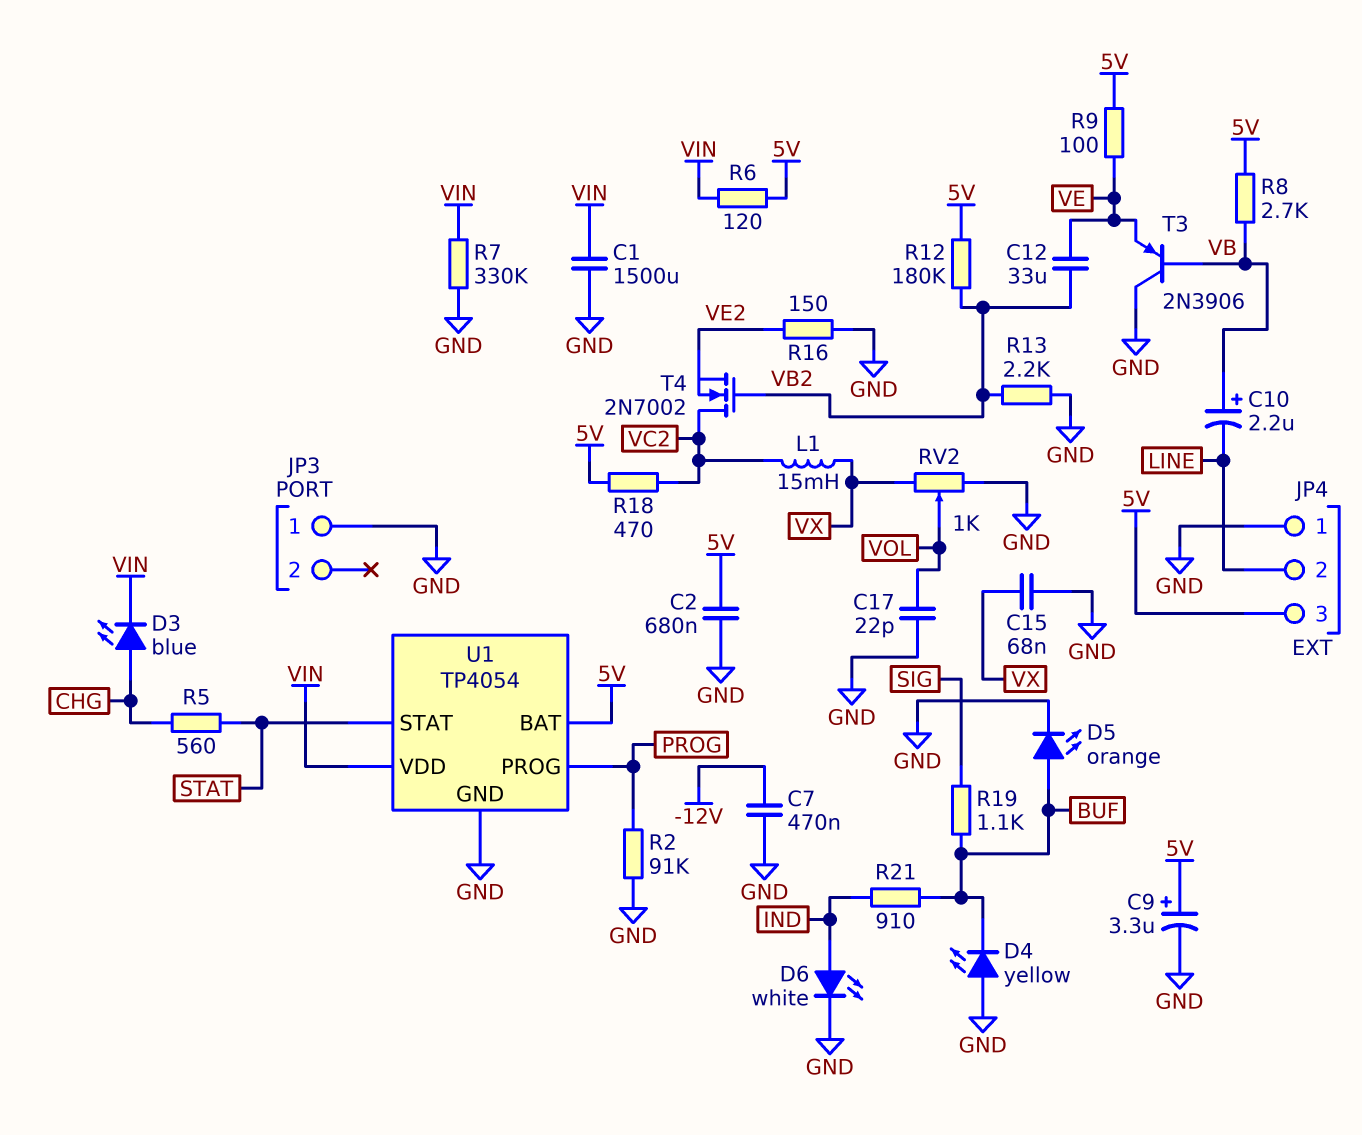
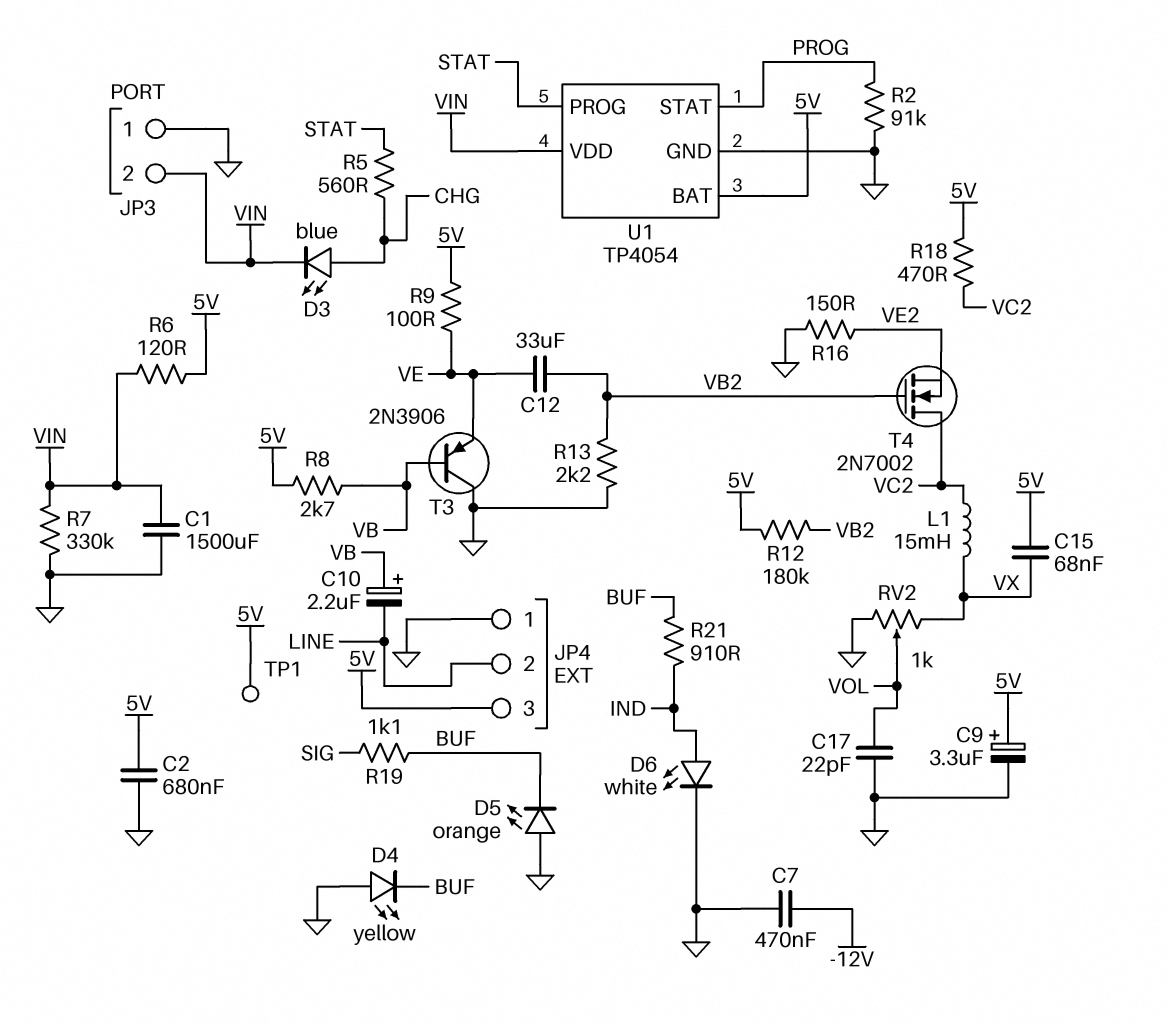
C15: 68nF (GND, VX) -> 68nF (5V, VX)
D5: LED orange (A BUF, K GND) -> LED orange (A GND, K BUF)
JP3 pin 2: none -> VIN
TP1: none -> test point (5V)
U1 pin PROG: PROG -> STAT
U1 pin STAT: STAT -> PROG

